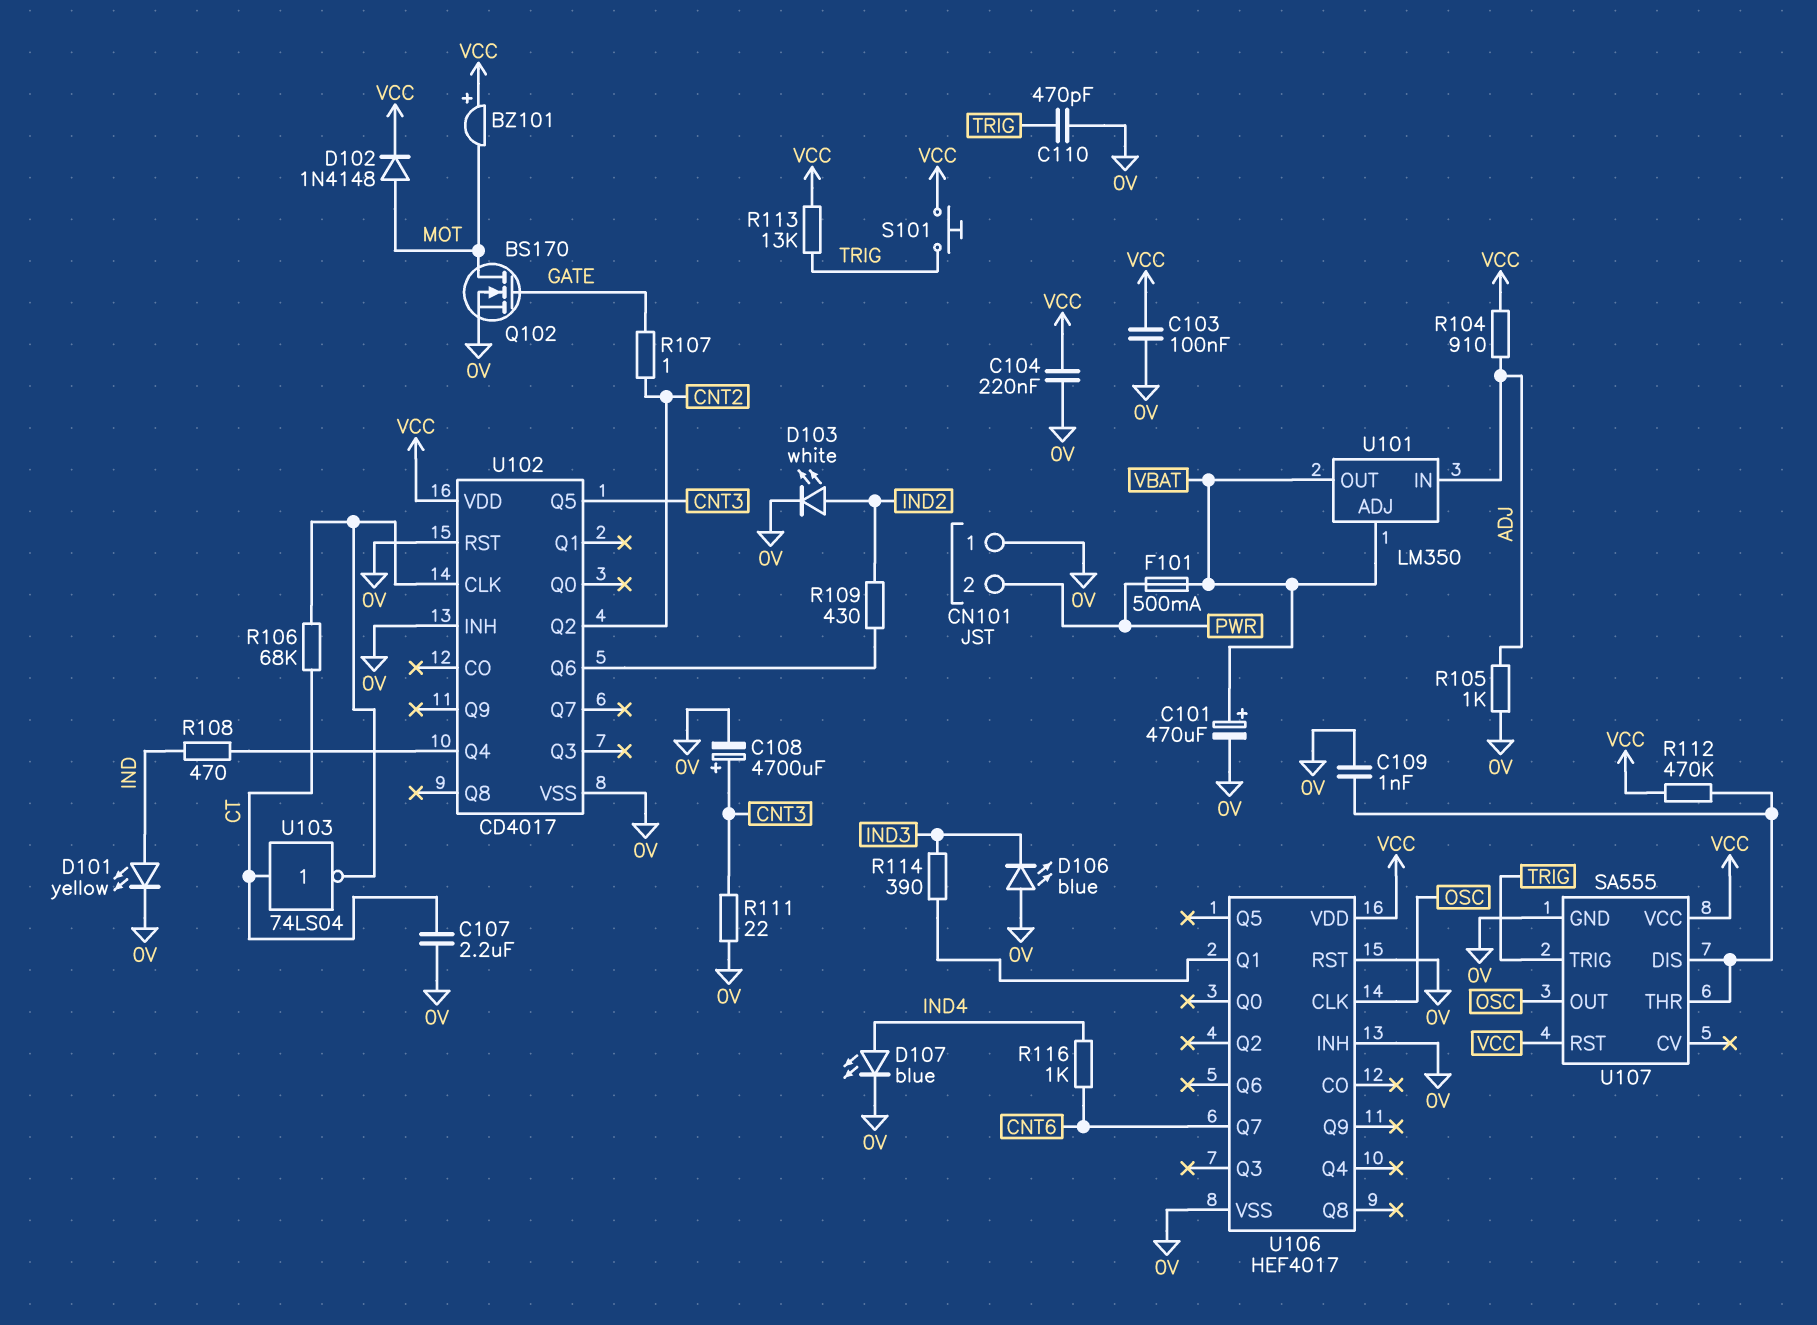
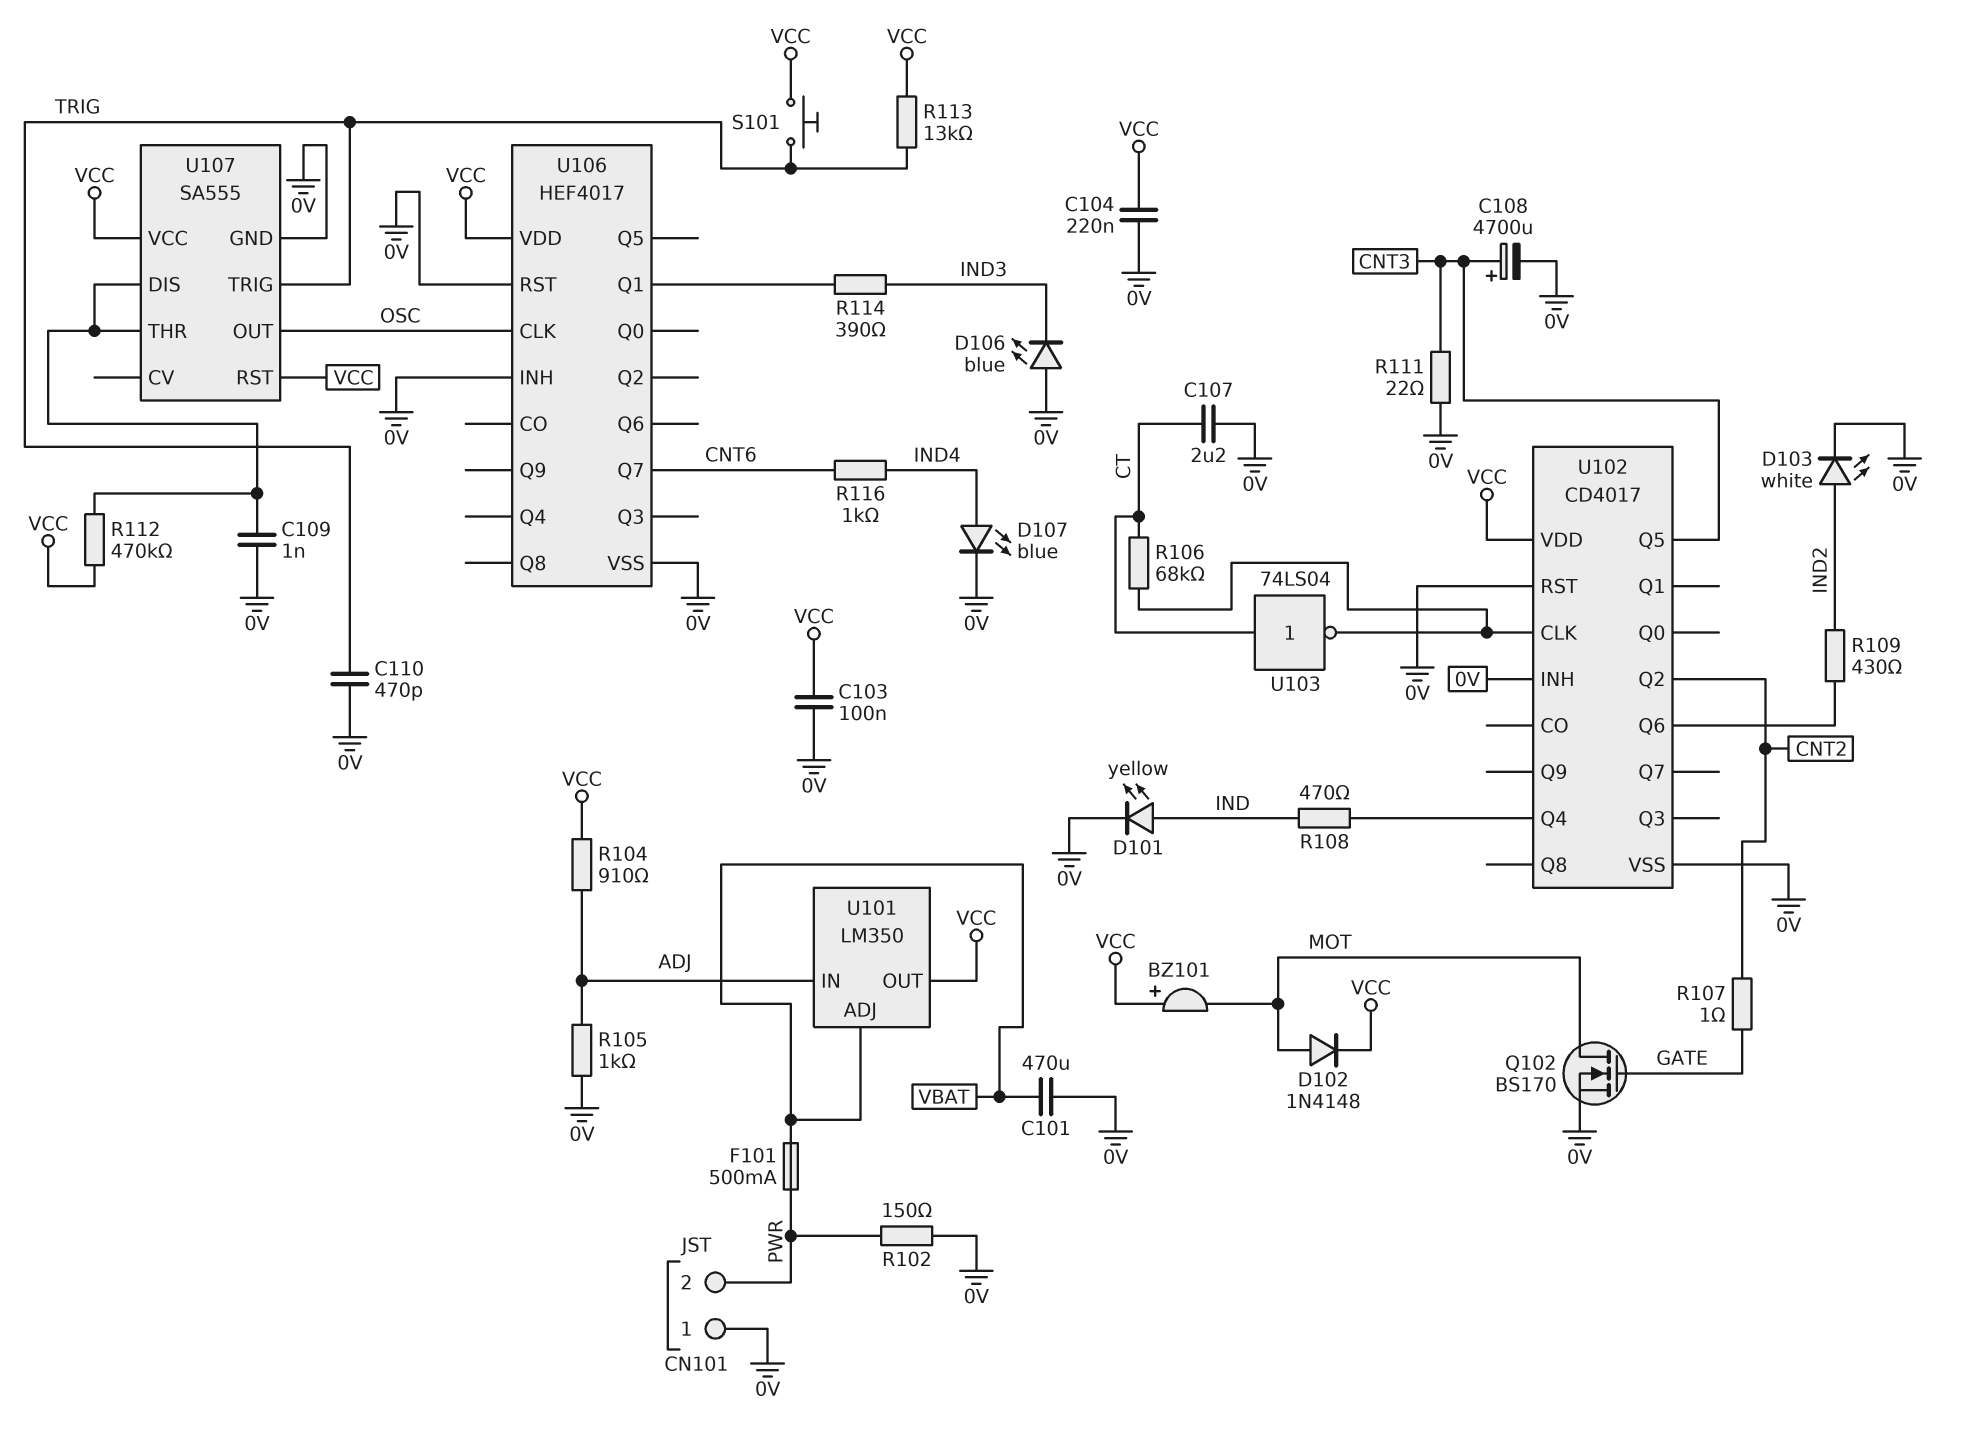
C101: 470uF (plus VBAT, minus 0V) -> 470uF (0V, VBAT)
R102: none -> 150 (0V, PWR)
U101 pin OUT: VBAT -> VCC

